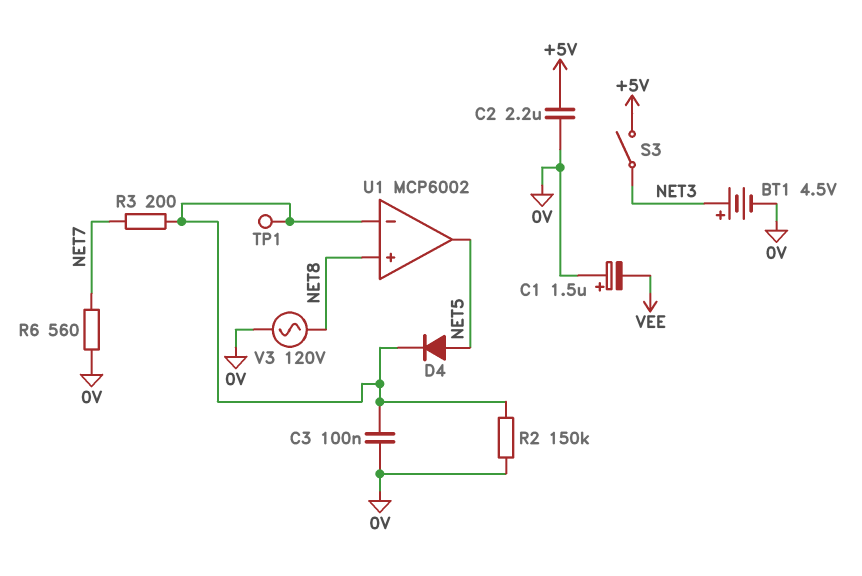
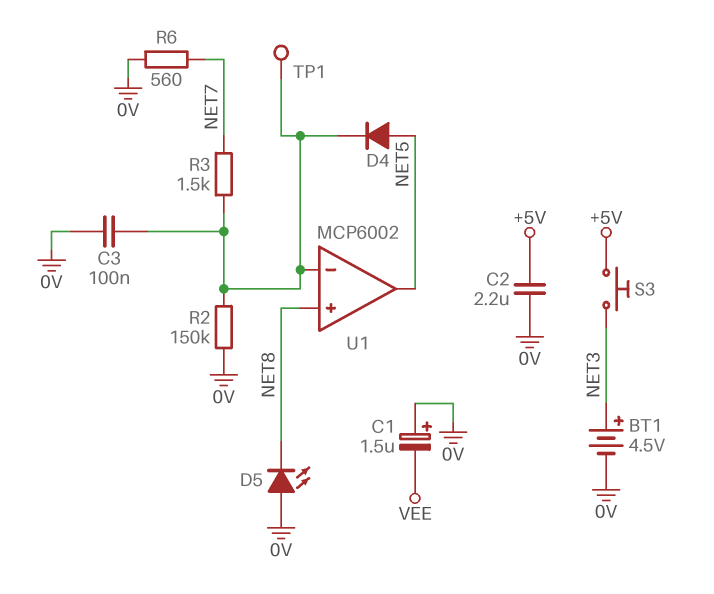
D5: none -> LED (A 0V, K NET8)
R3: 200 (NET7, U1/in-) -> 1.5k (NET7, U1/in-)
S3: switch (+5V, NET3) -> button (+5V, NET3)
V3: AC 120V (0V, NET8) -> none

